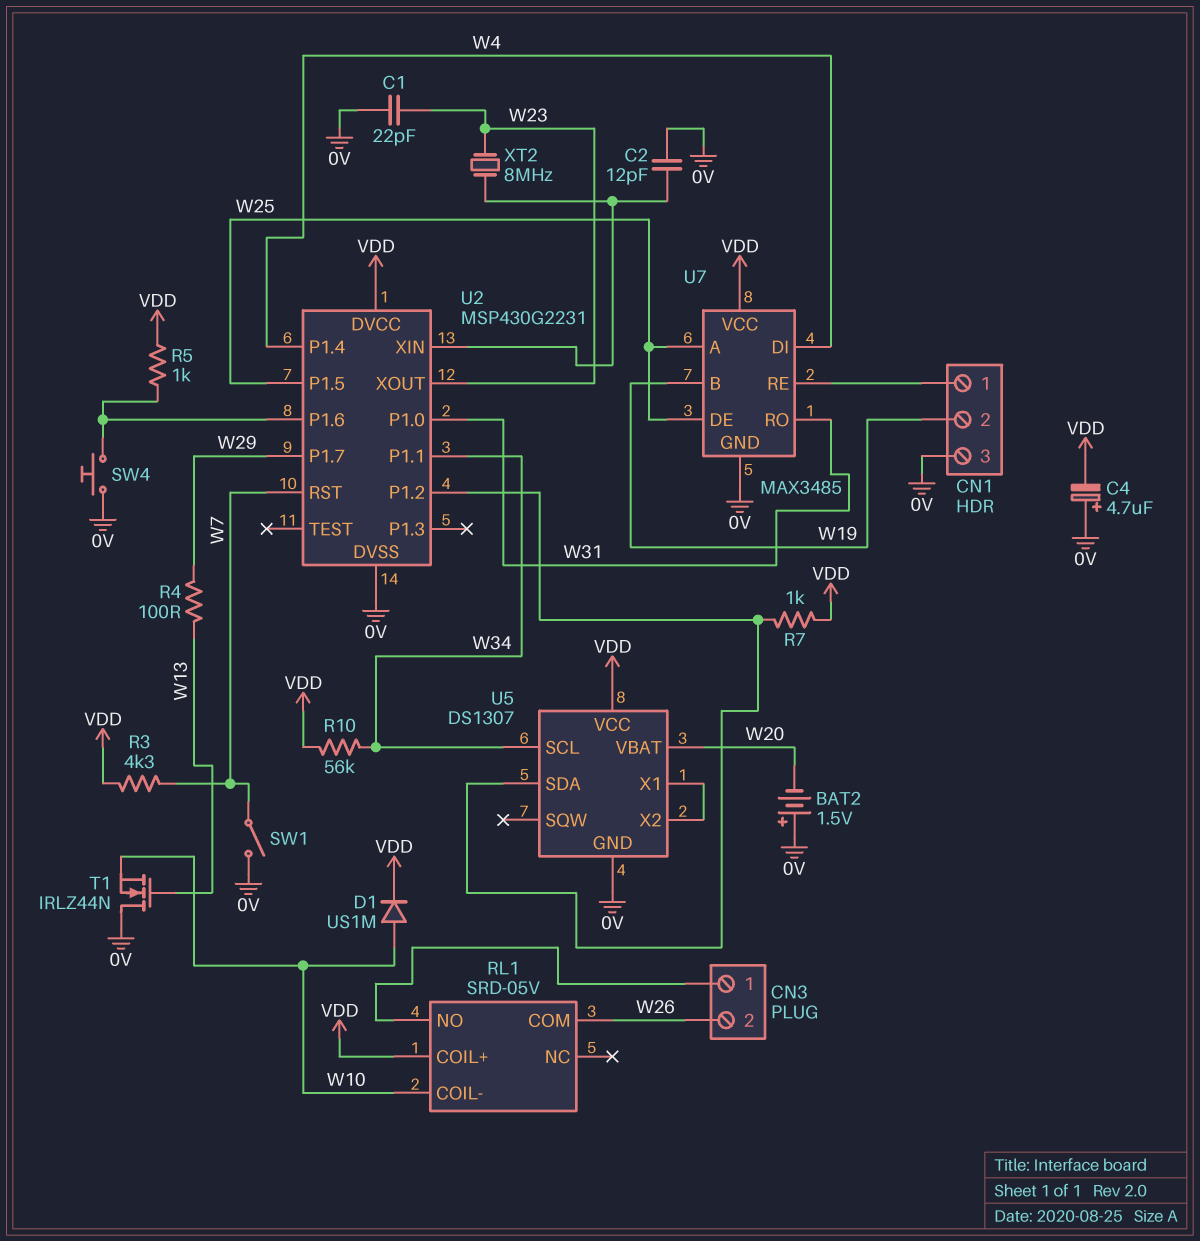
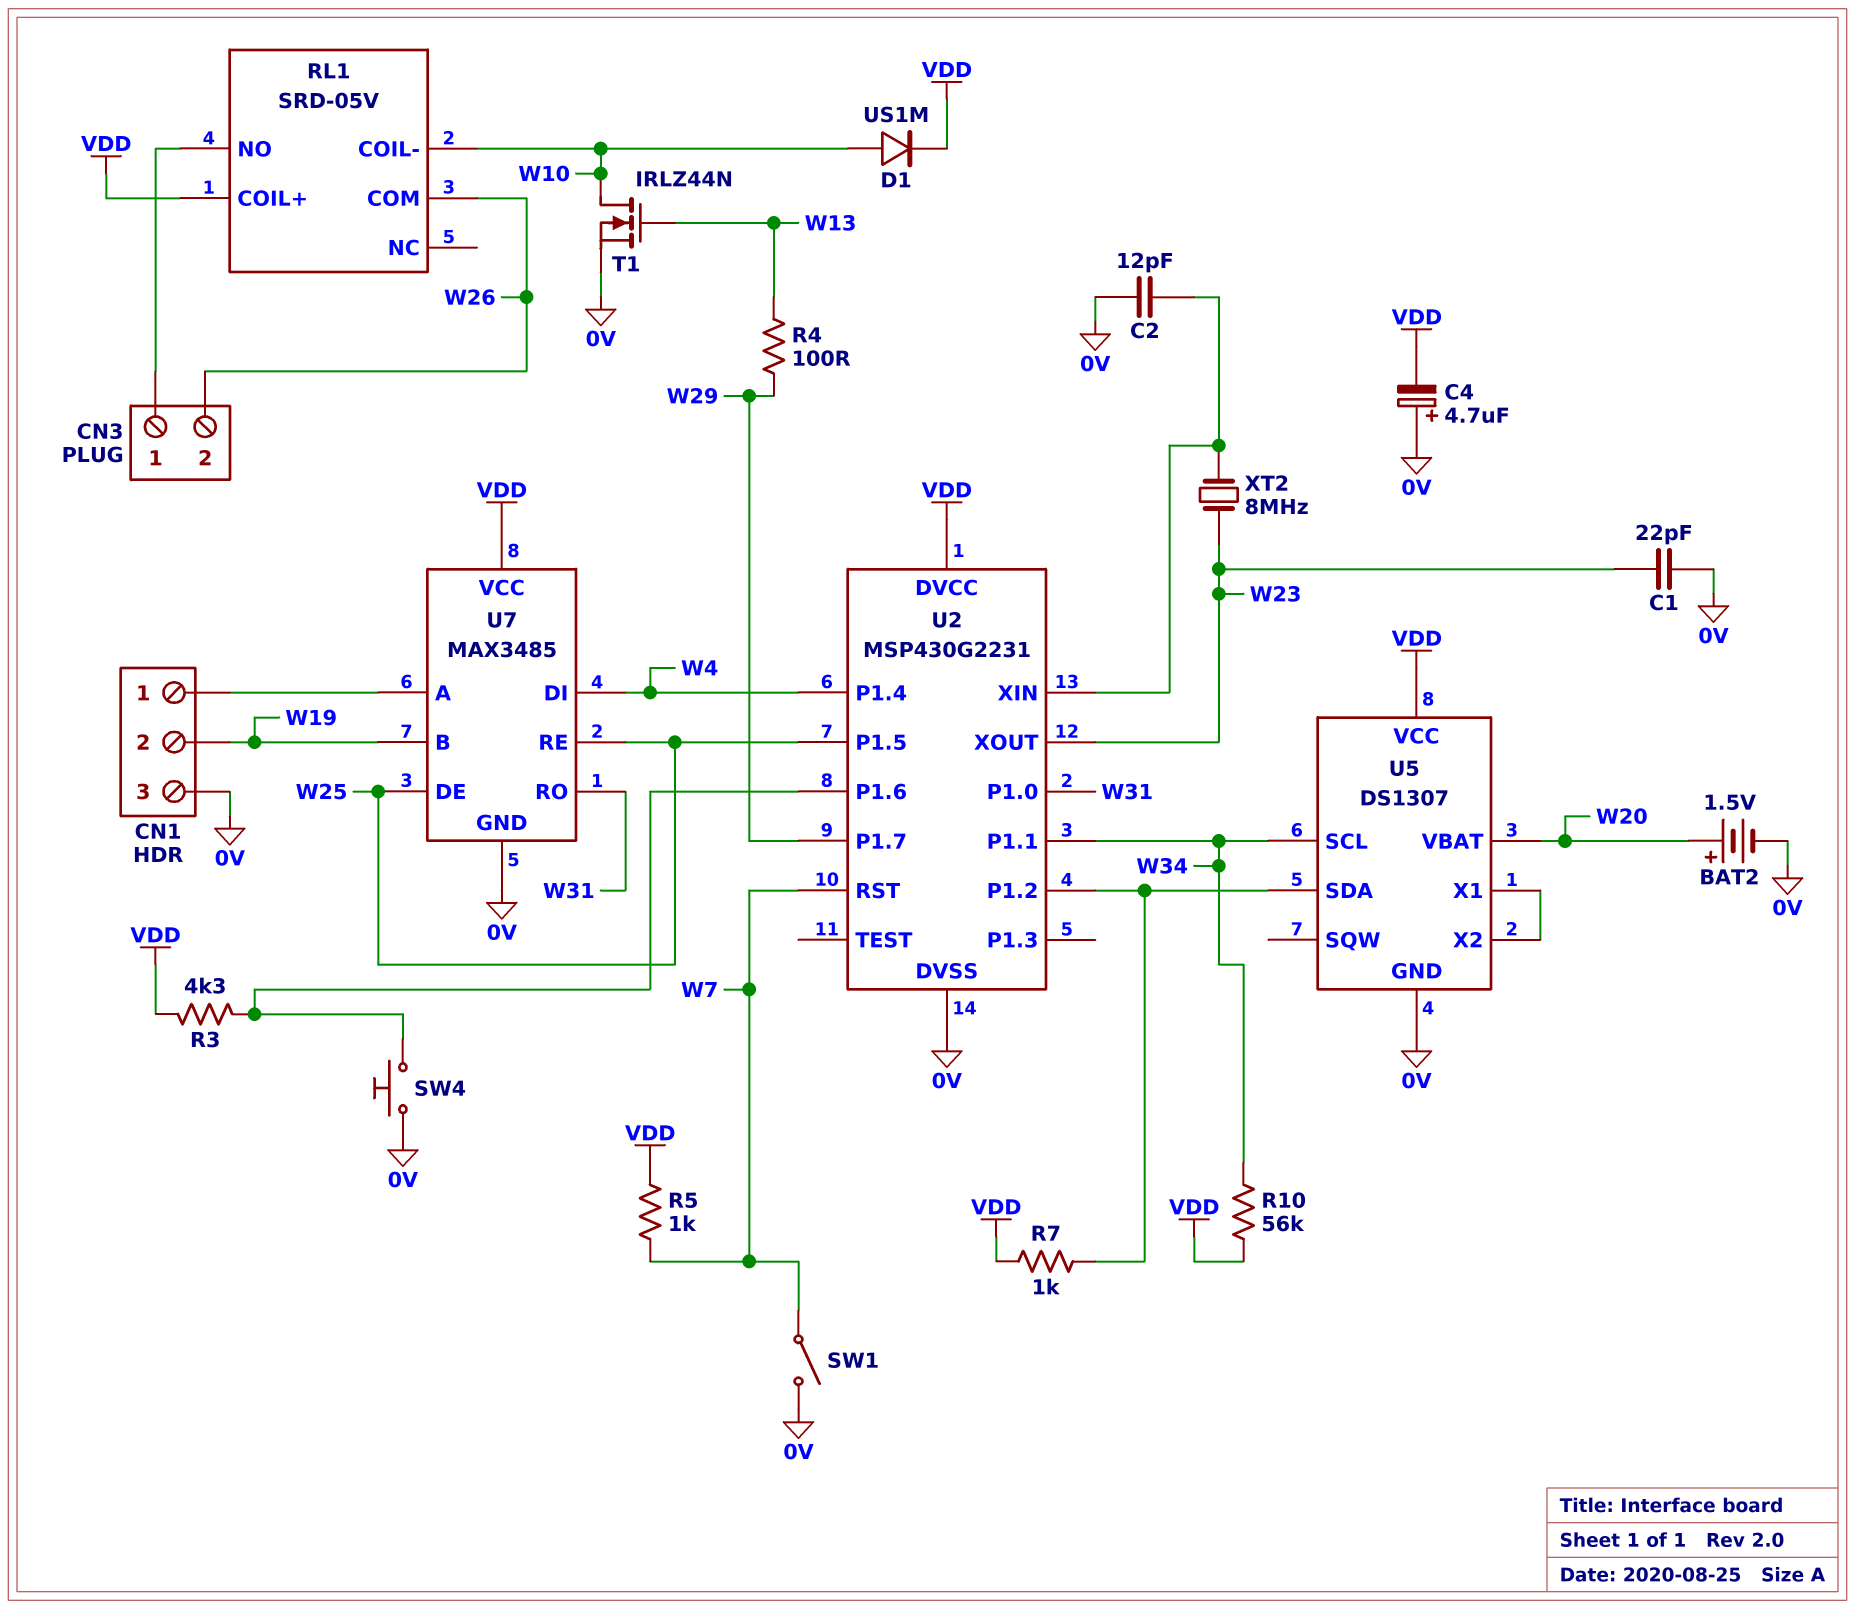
BAT2: 1.5V (plus 0V, minus W20) -> 1.5V (plus W20, minus 0V)
R3: 4.3k (VDD, W7) -> 4.3k (U2/P1.6, VDD)
R5: 1k (U2/P1.6, VDD) -> 1k (VDD, W7)
T1: NMOS IRLZ44N (G W13, D 0V, S W10) -> NMOS IRLZ44N (G W13, D W10, S 0V)
U7 pin A: W25 -> CN1/1
U7 pin RE: CN1/1 -> W25

